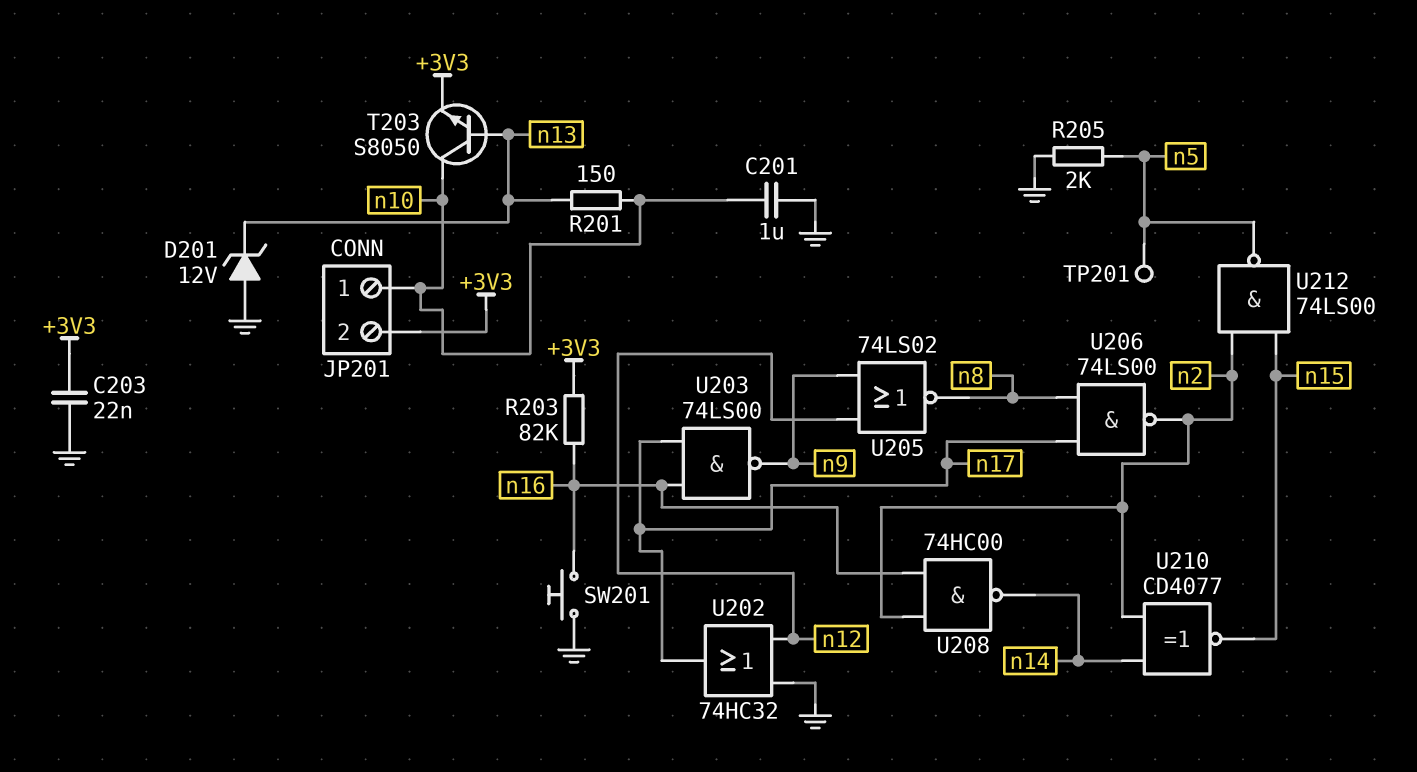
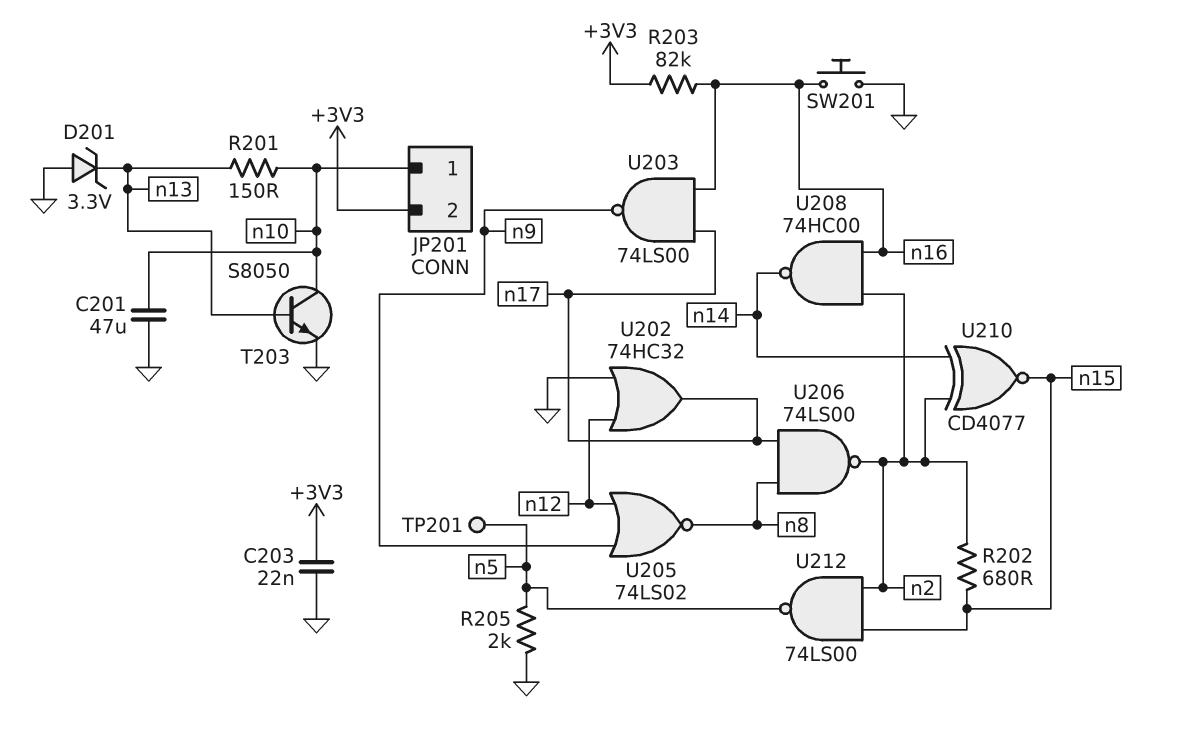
C201: 1uF (GND, n10) -> 47uF (GND, n10)
D201: zener 12V (A GND, K n13) -> zener 3.3V (A GND, K n13)
R202: none -> 680 (n2, n15)
T203: NPN S8050 (B n13, C n10, E +3V3) -> NPN S8050 (B n13, C n10, E GND)

